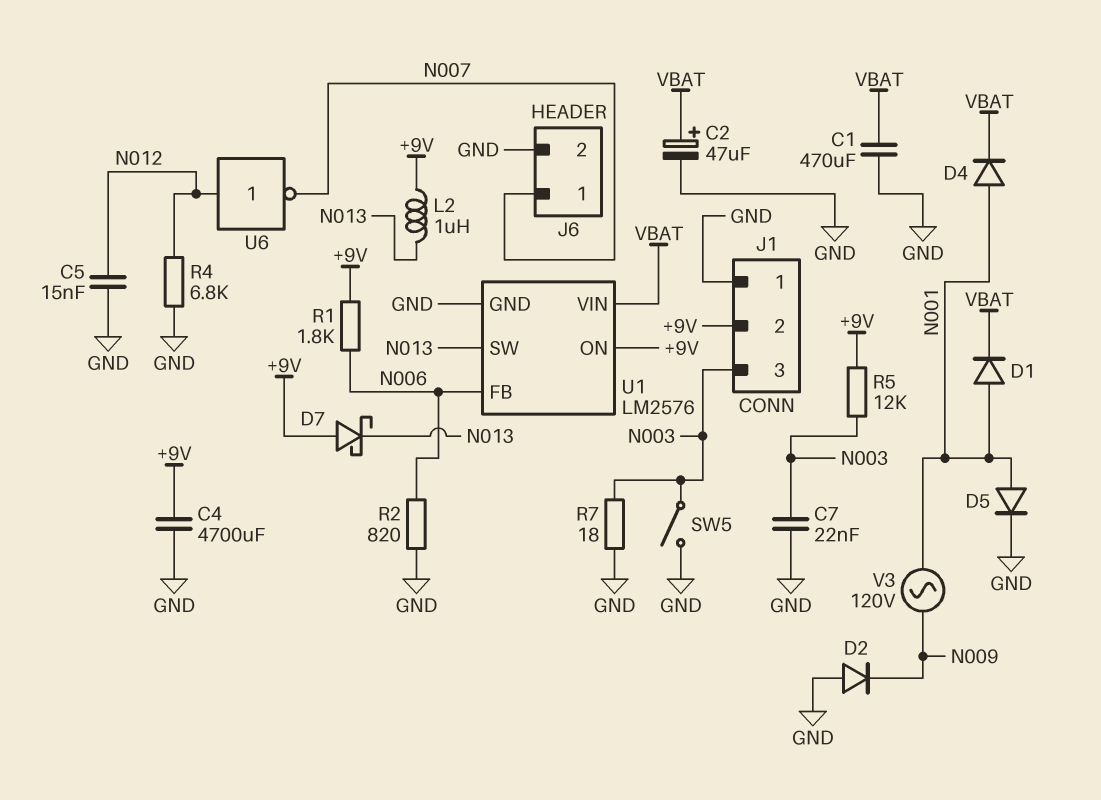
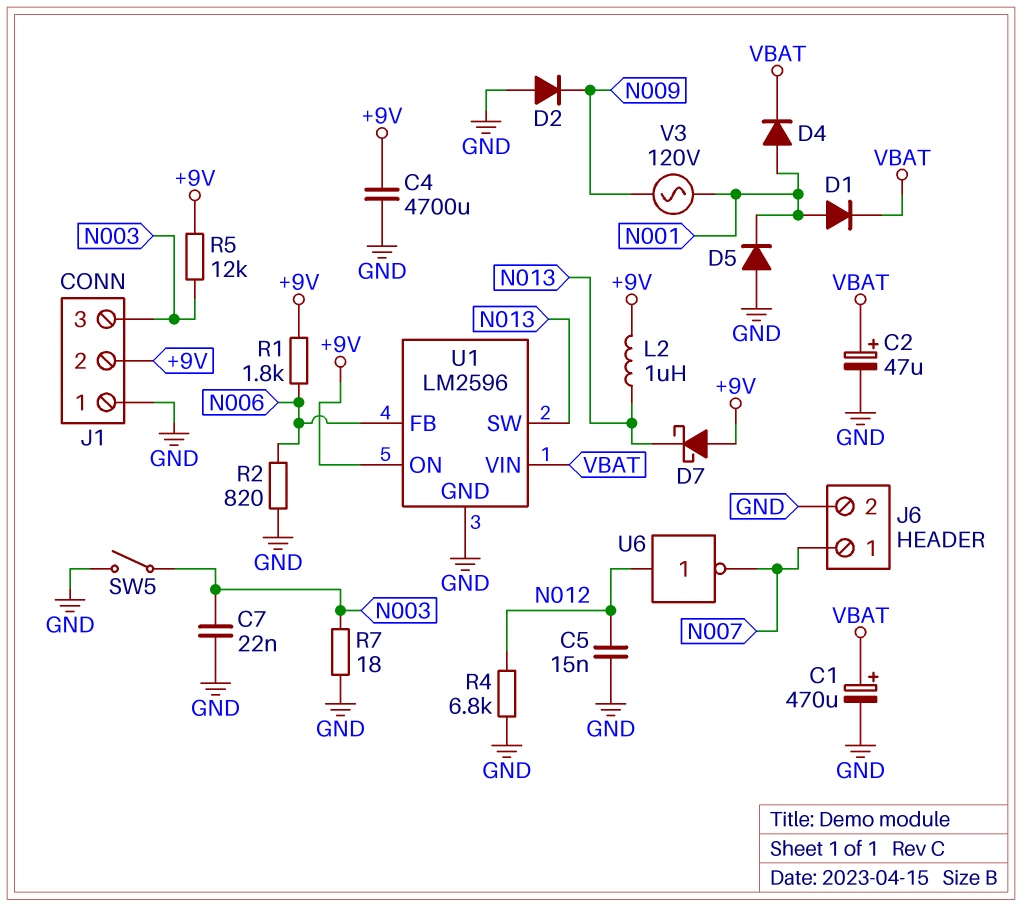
C1: 470uF (GND, VBAT) -> 470uF (plus VBAT, minus GND)
D5: diode (A N001, K GND) -> diode (A GND, K N001)
U1: LM2576 -> LM2596

